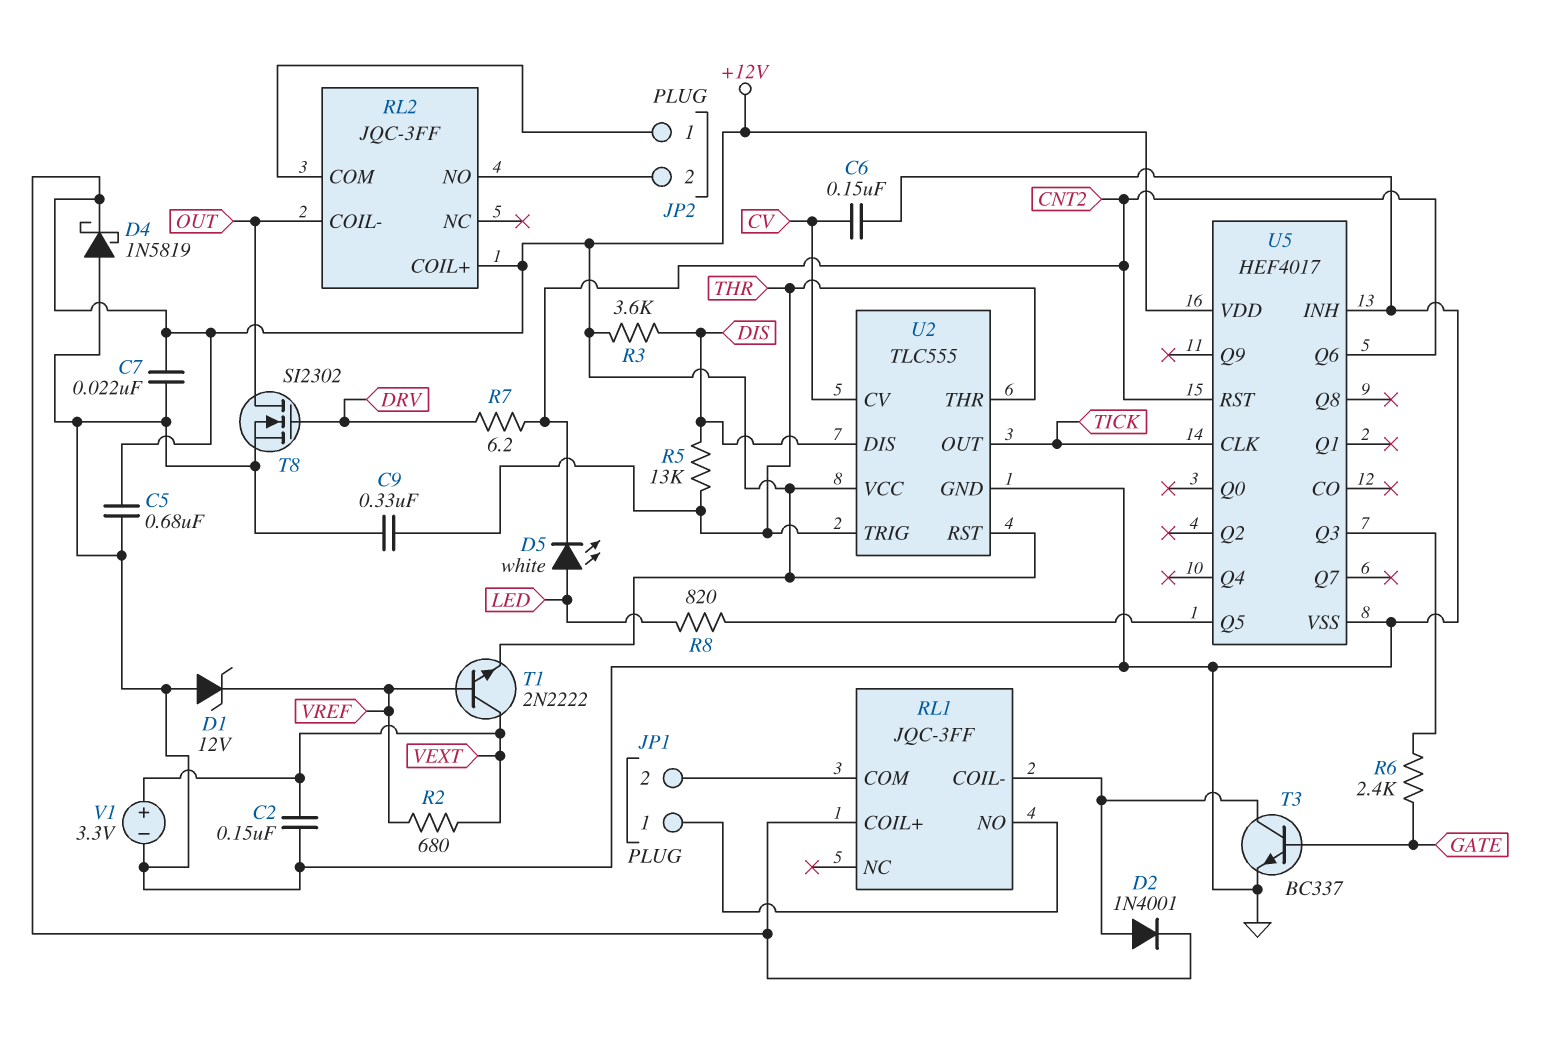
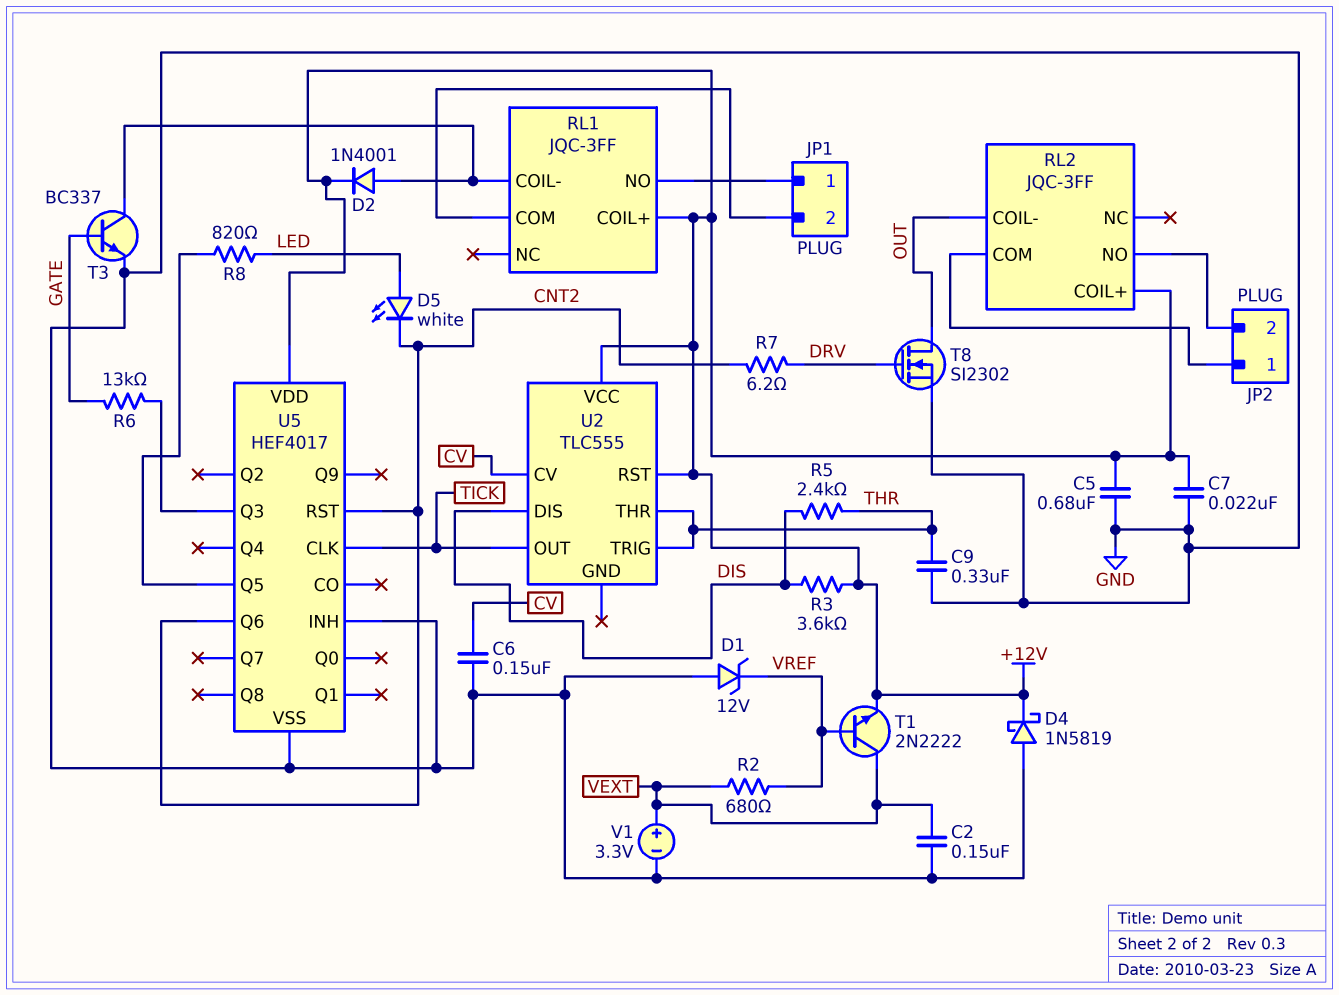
R5: 13k (DIS, THR) -> 2.4k (DIS, THR)
R6: 2.4k (GATE, U5/Q3) -> 13k (GATE, U5/Q3)
U2 pin GND: GND -> none

